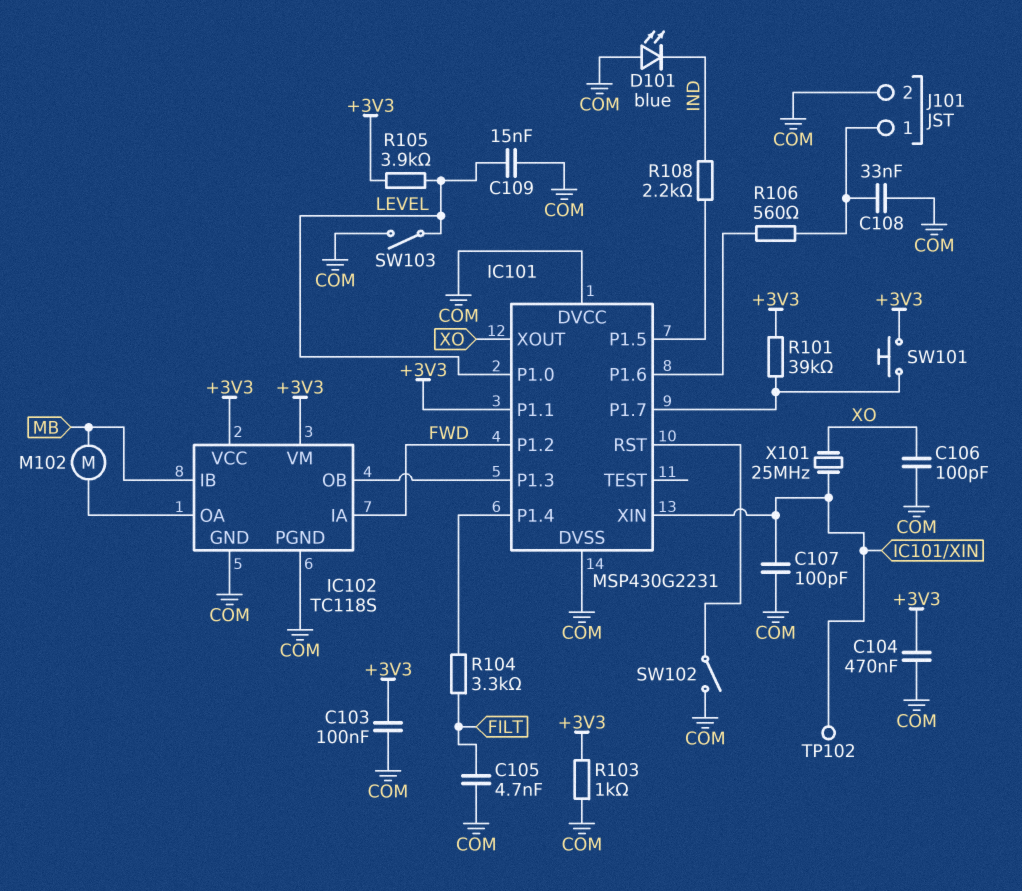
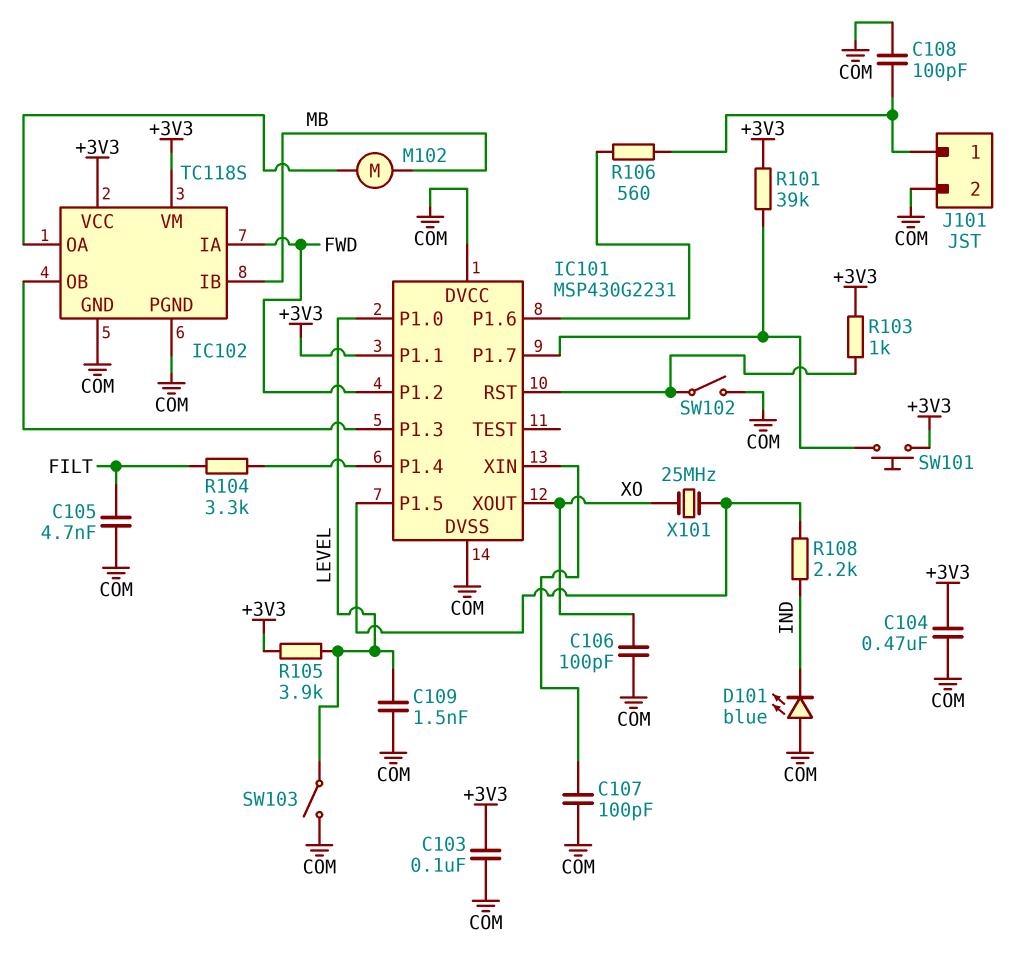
C108: 33nF (COM, J101/1) -> 100pF (COM, J101/1)
C109: 15nF (COM, LEVEL) -> 1.5nF (COM, LEVEL)
R103: 1k (+3V3, COM) -> 1k (+3V3, IC101/RST)
TP102: test point (IC101/XIN) -> none
X101: 25MHz (IC101/XIN, XO) -> 25MHz (IC101/P1.5, XO)

